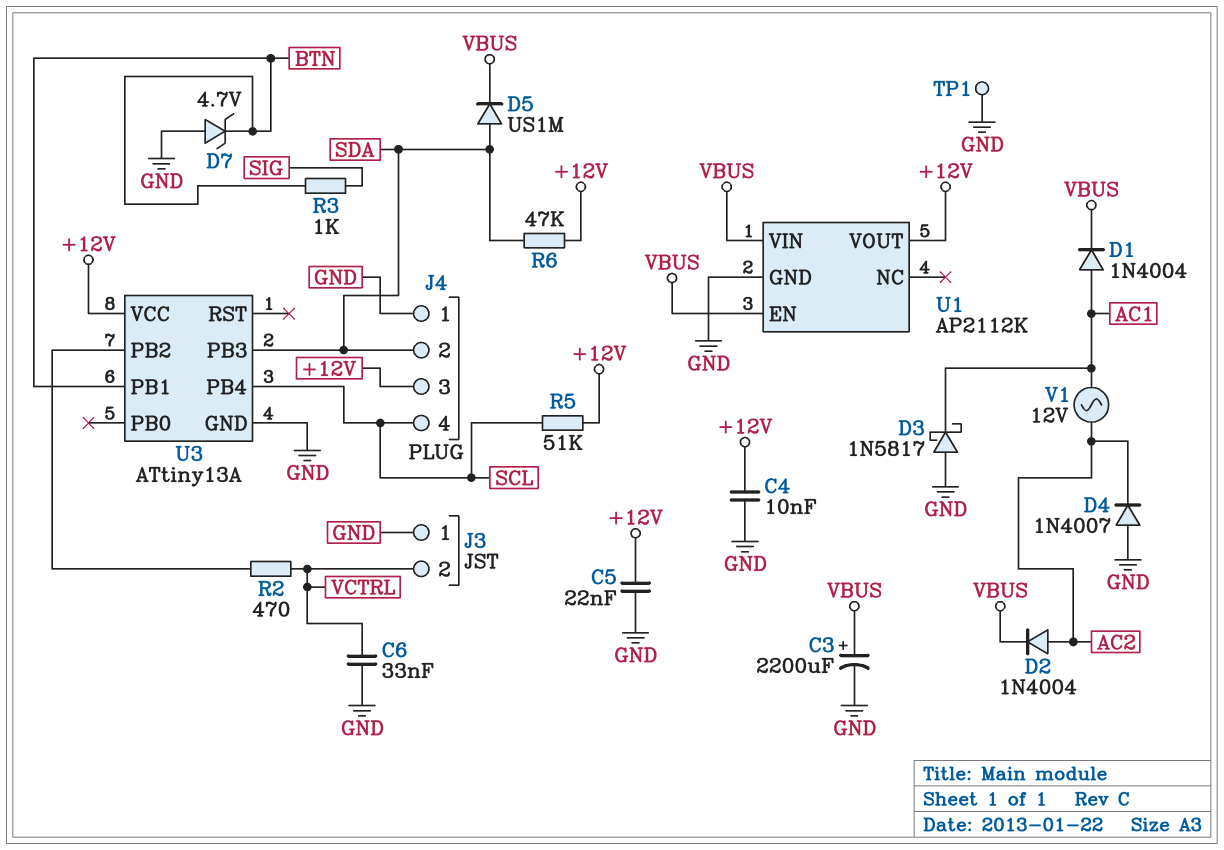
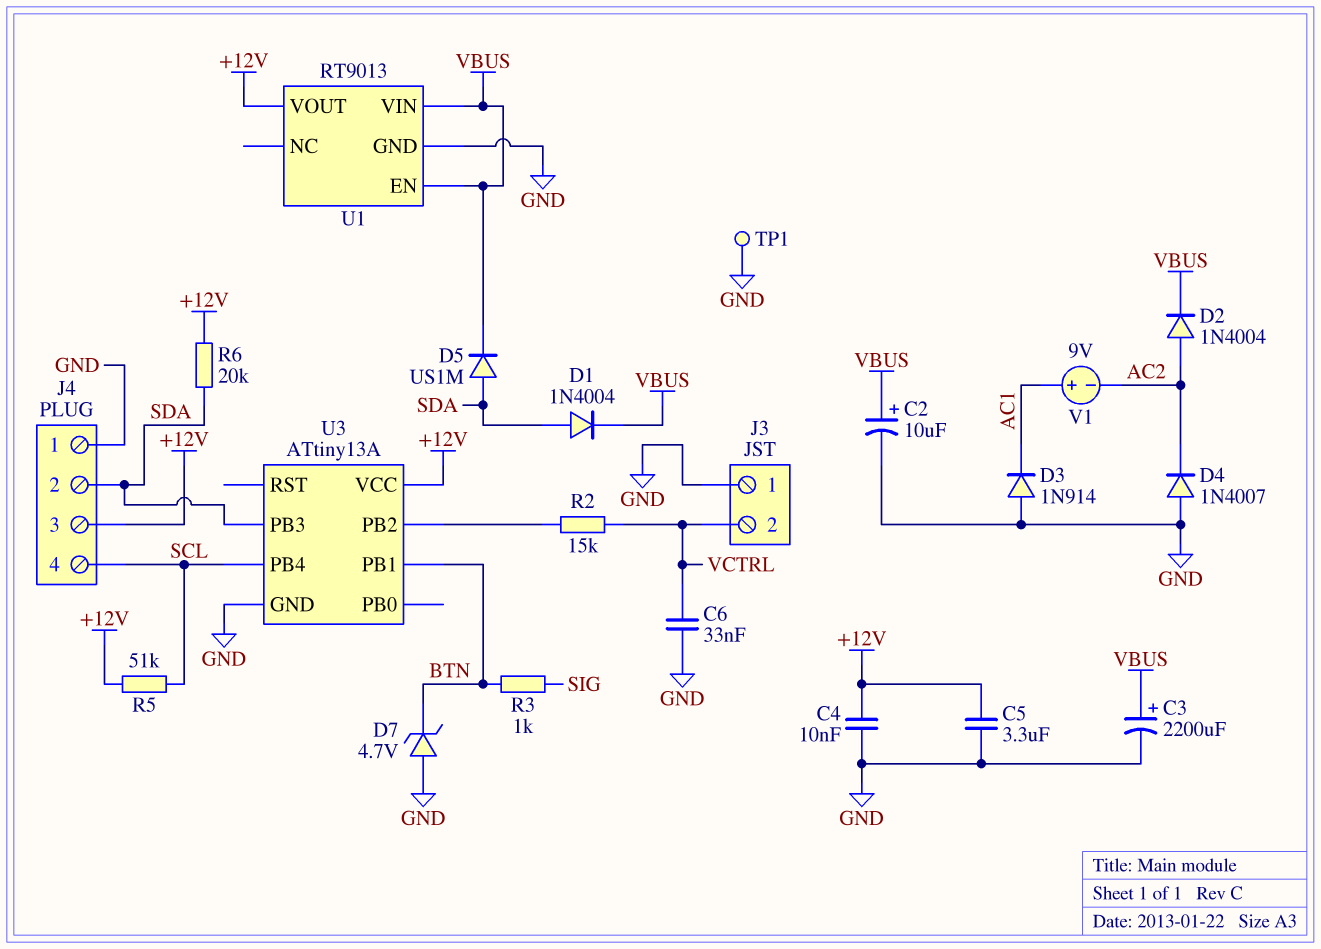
C2: none -> 10uF (plus VBUS, minus GND)
C5: 22nF (+12V, GND) -> 3.3uF (+12V, GND)
D1: diode 1N4004 (A AC1, K VBUS) -> diode 1N4004 (A SDA, K VBUS)
D3: schottky 1N5817 (A GND, K AC1) -> diode 1N914 (A GND, K AC1)
R2: 470 (U3/PB2, VCTRL) -> 15k (U3/PB2, VCTRL)
R6: 47k (+12V, SDA) -> 20k (+12V, SDA)
U1: AP2112K -> RT9013
V1: AC 12V (AC1, AC2) -> 9V (plus AC1, minus AC2)

